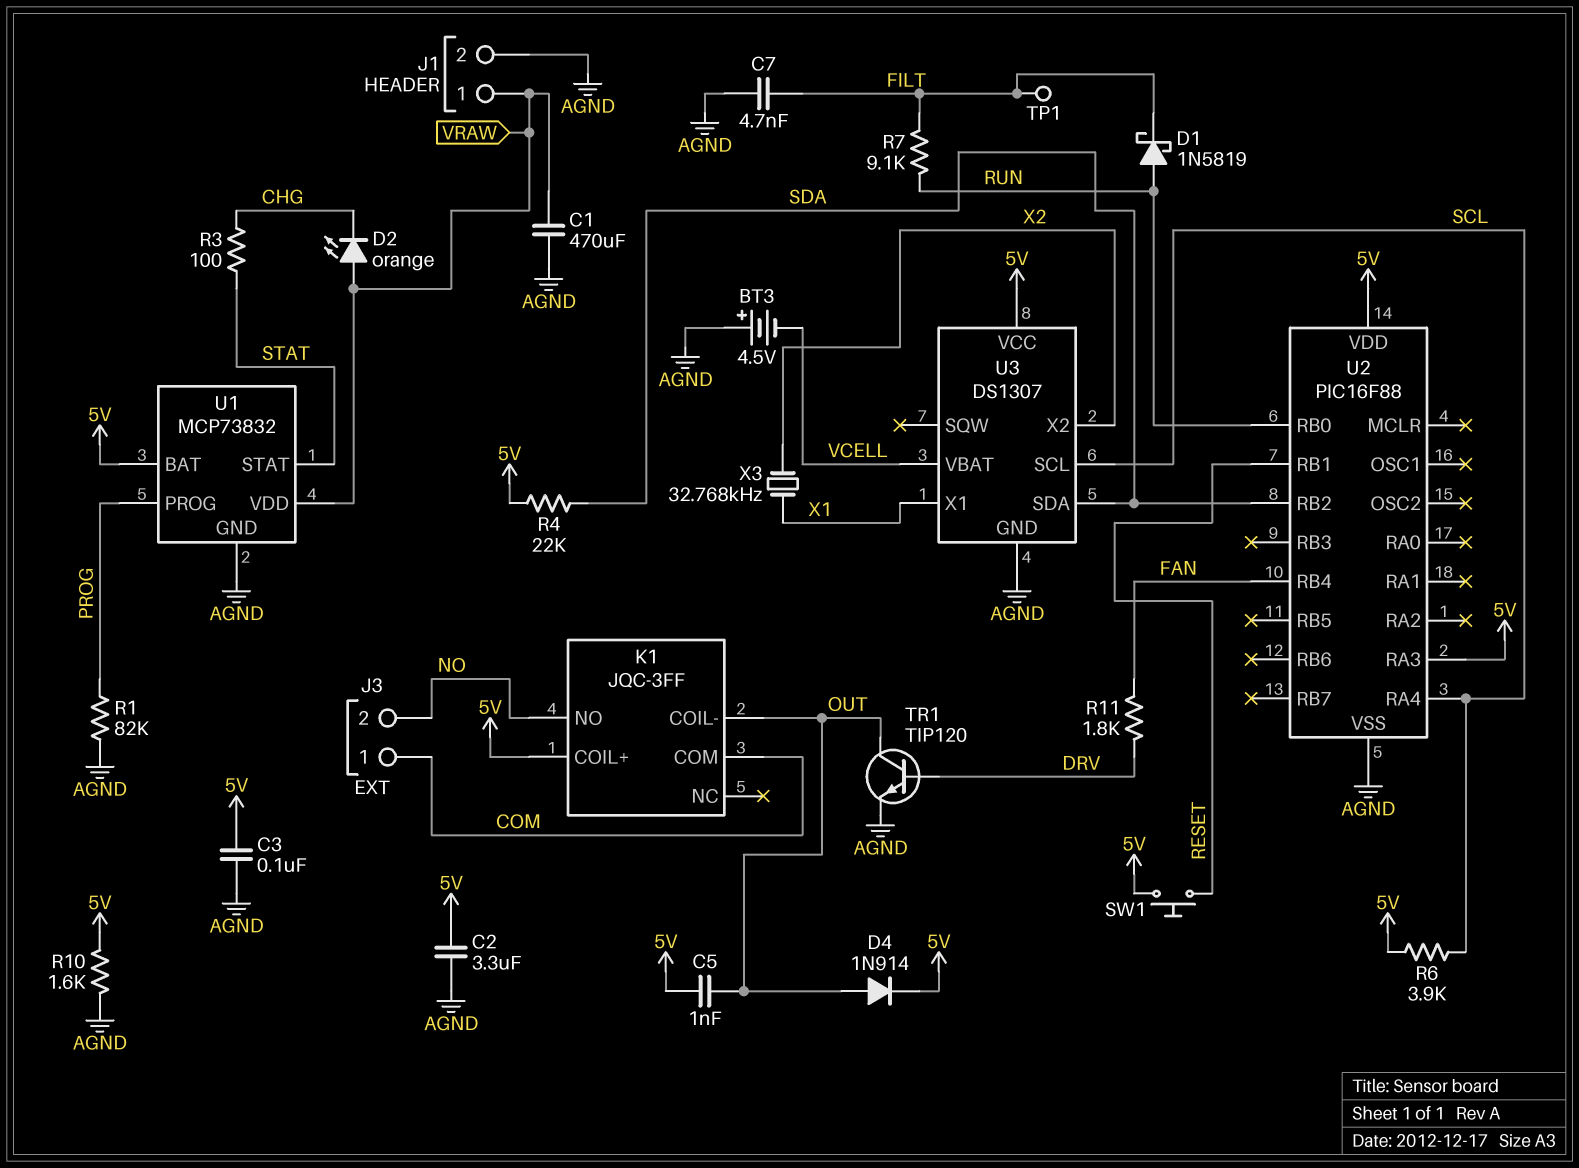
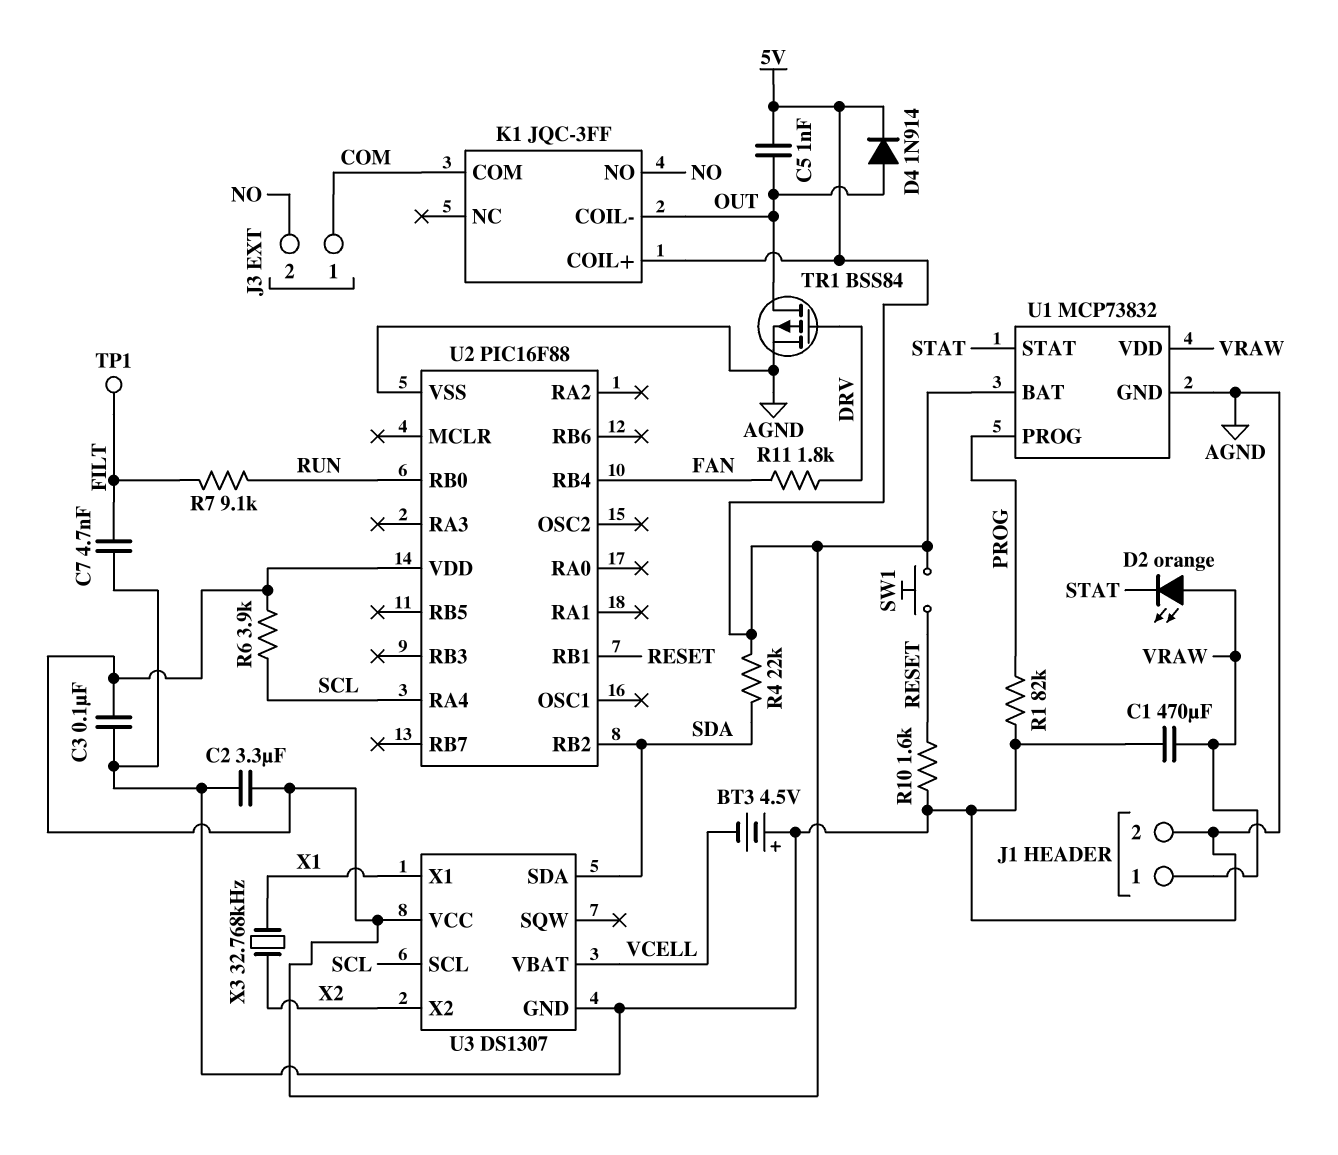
D1: schottky 1N5819 (A RUN, K FILT) -> none
D2: LED orange (A VRAW, K CHG) -> LED orange (A VRAW, K STAT)
R3: 100 (CHG, STAT) -> none
R10: 1.6k (5V, AGND) -> 1.6k (AGND, RESET)
TR1: NPN TIP120 (B DRV, C OUT, E AGND) -> PMOS BSS84 (G DRV, D OUT, S AGND)
U2 pin RA3: 5V -> none

